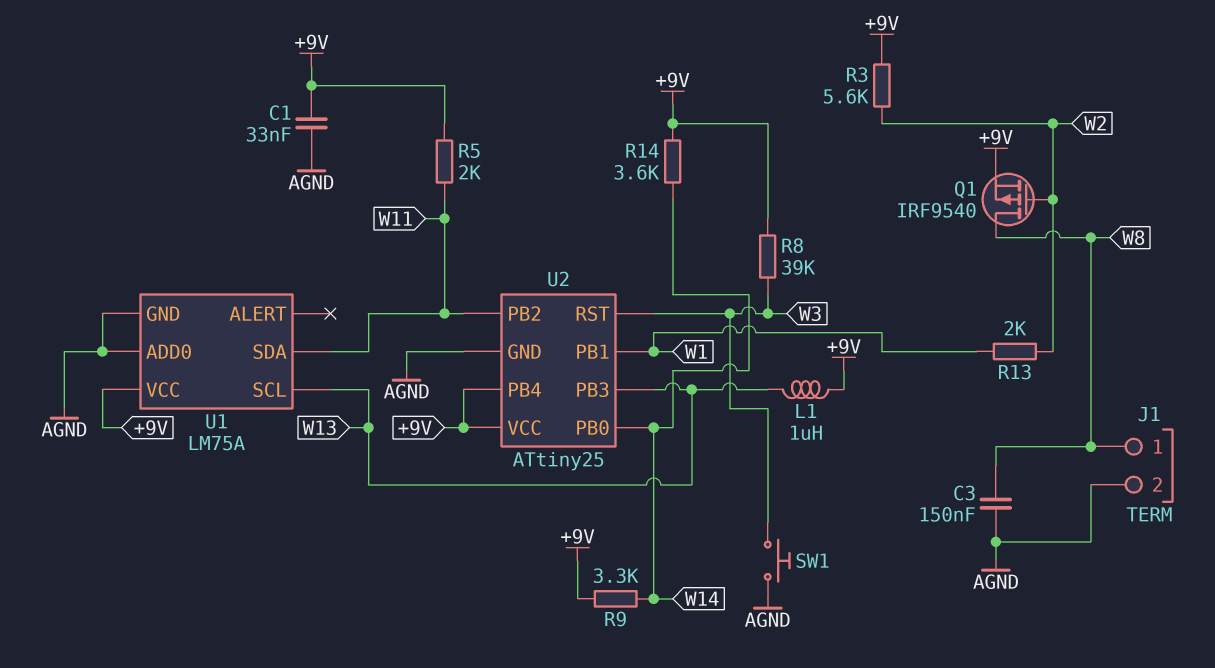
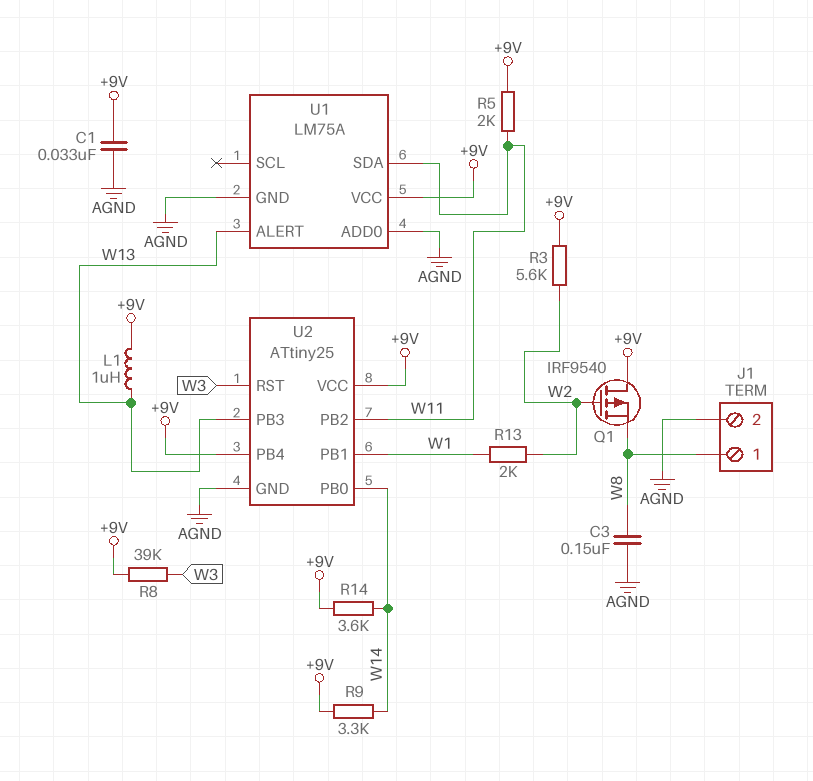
Q1: PMOS IRF9540 (G W2, D W8, S +9V) -> PMOS IRF9540 (G W2, D +9V, S W8)
SW1: button (AGND, W3) -> none
U1 pin ALERT: none -> W13
U1 pin SCL: W13 -> none

